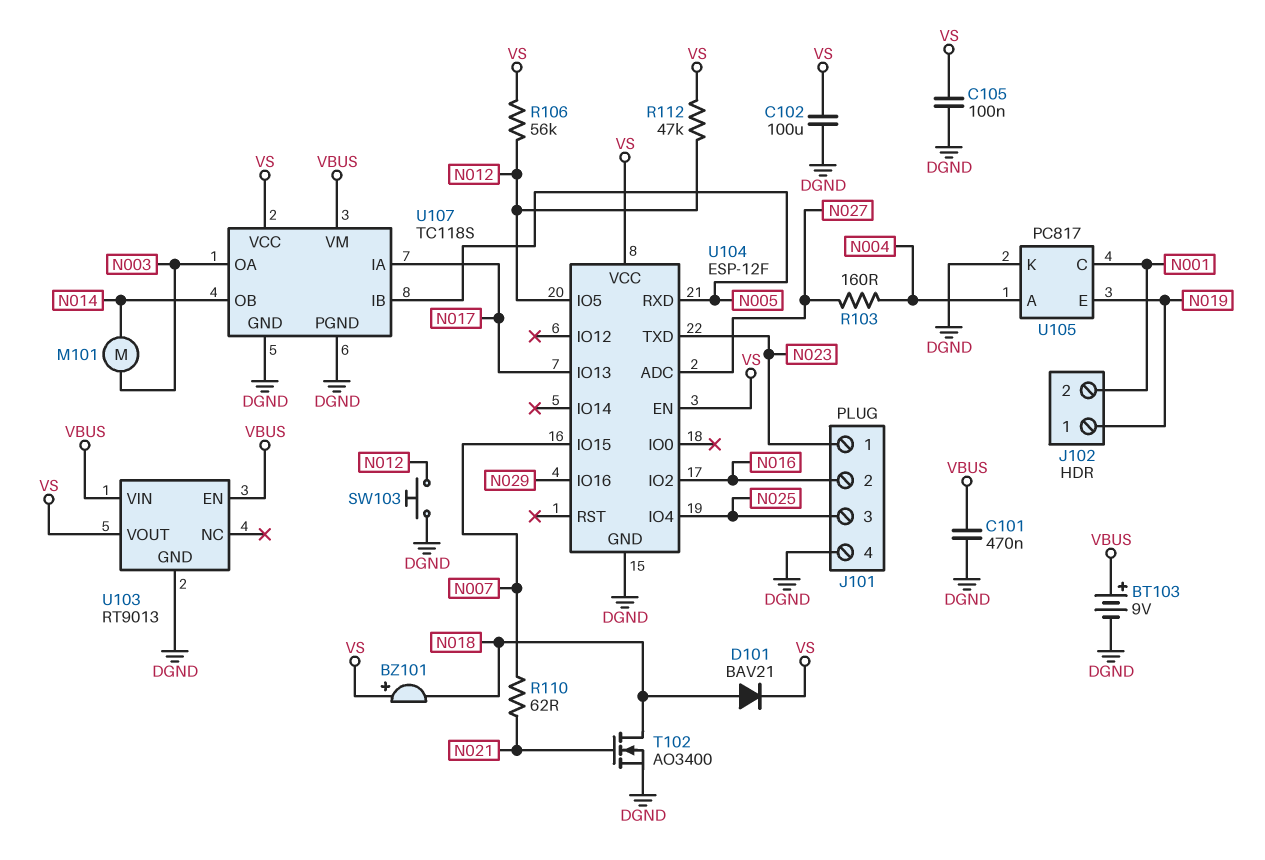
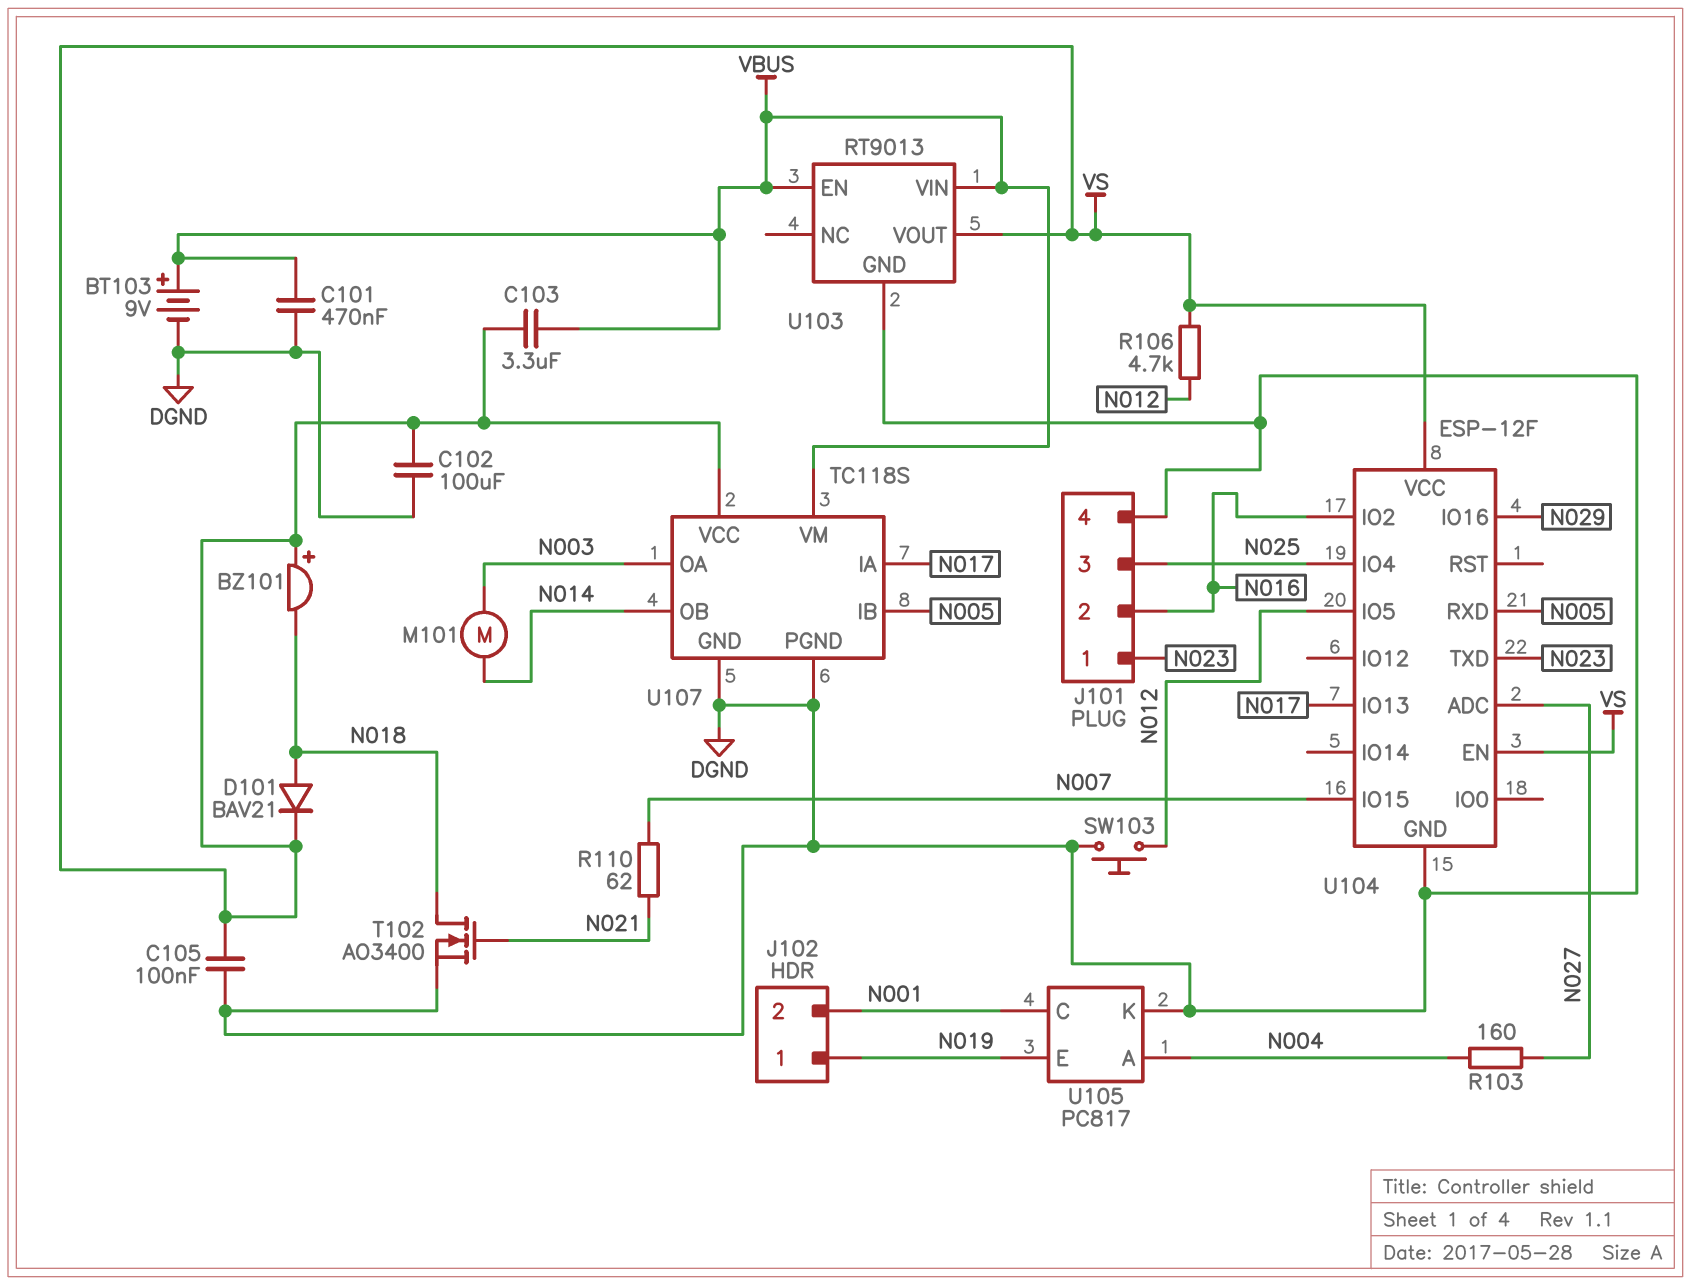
C103: none -> 3.3uF (VBUS, VS)
R106: 56k (N012, VS) -> 4.7k (N012, VS)
R112: 47k (N012, VS) -> none

